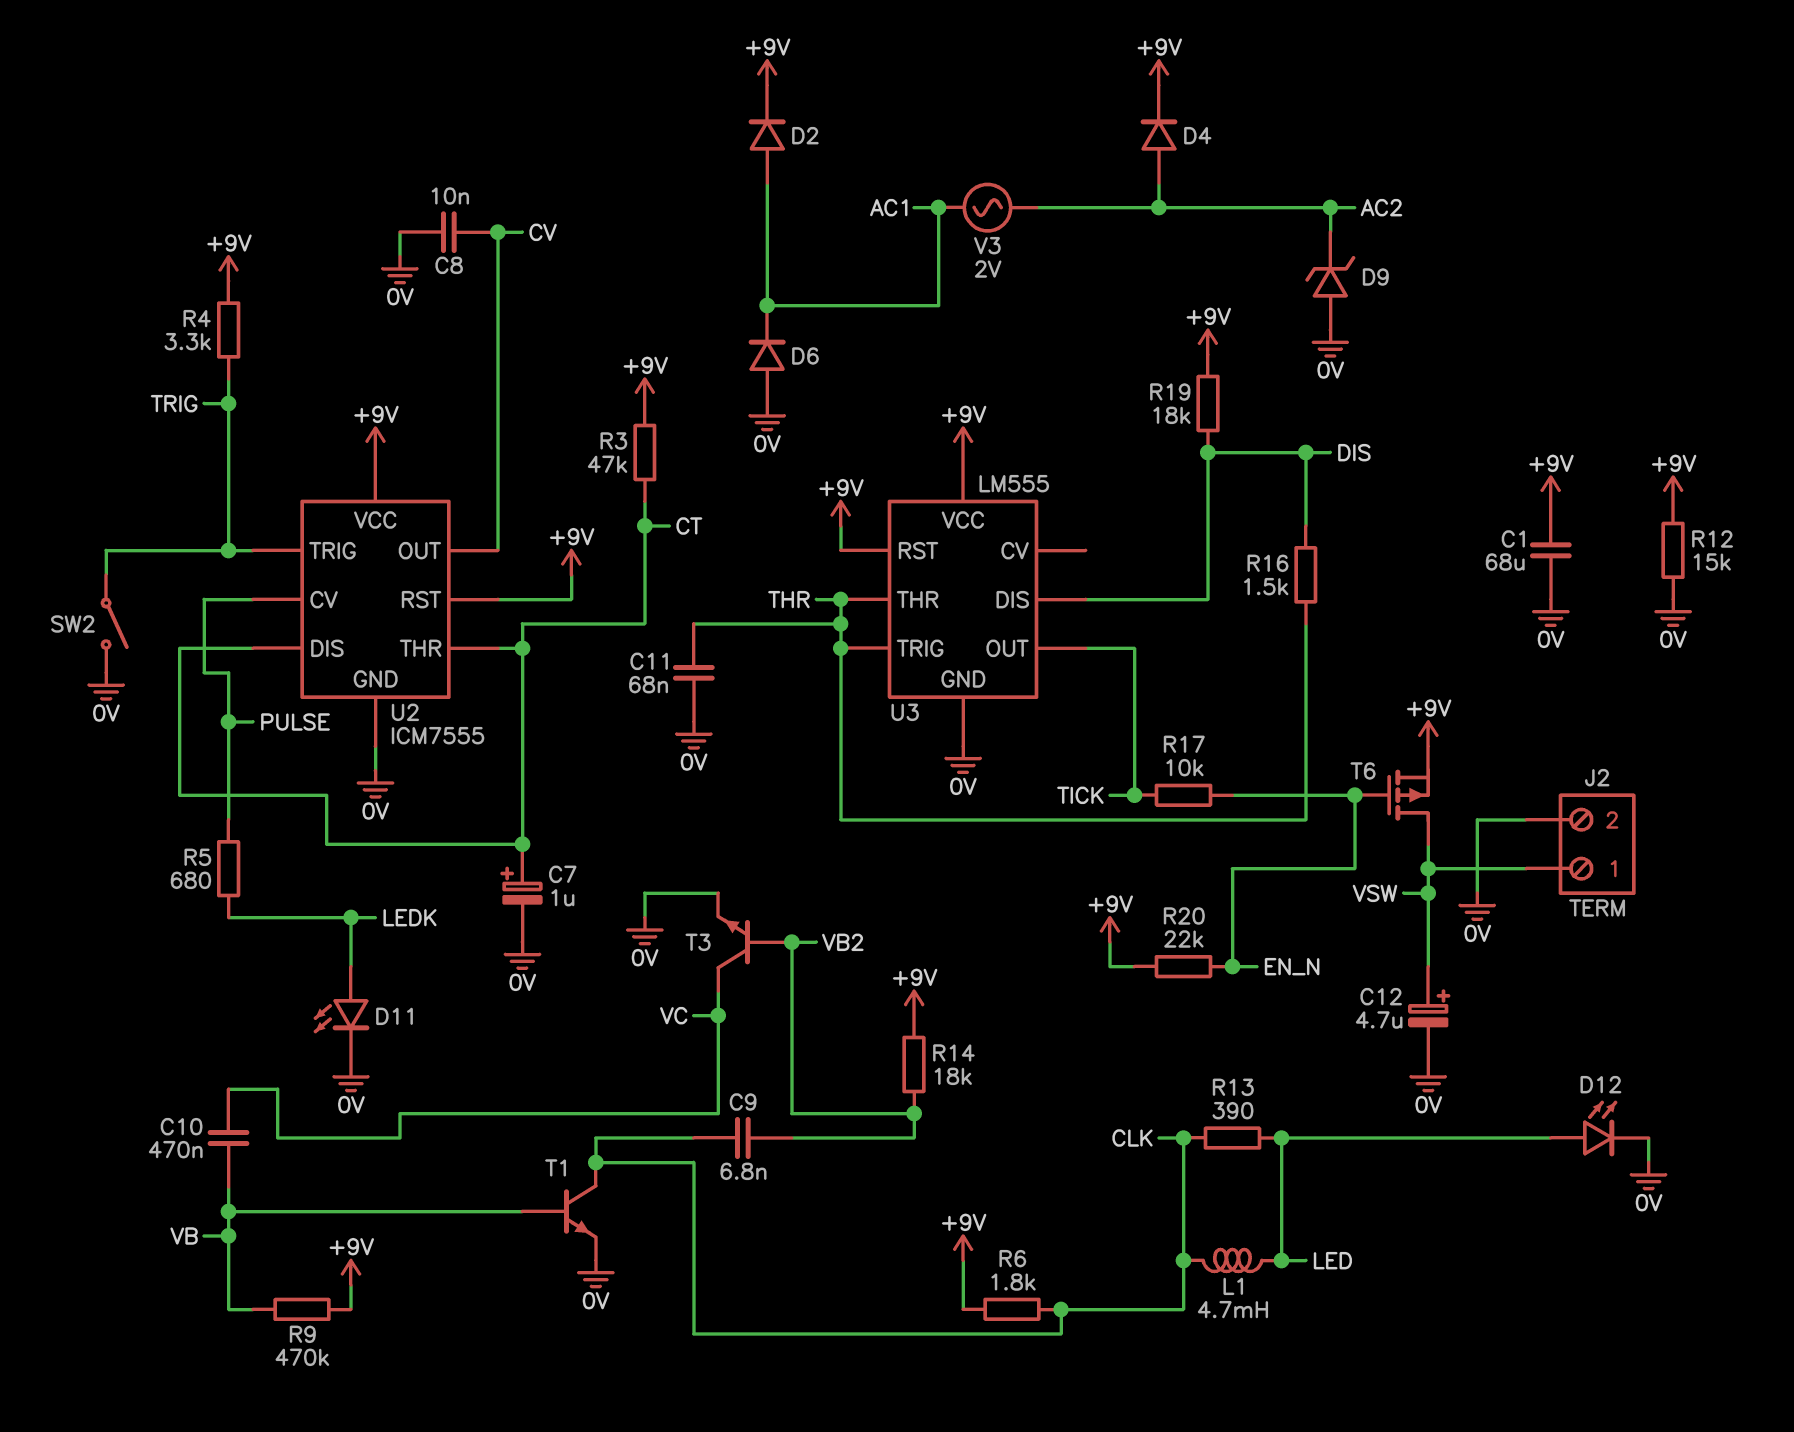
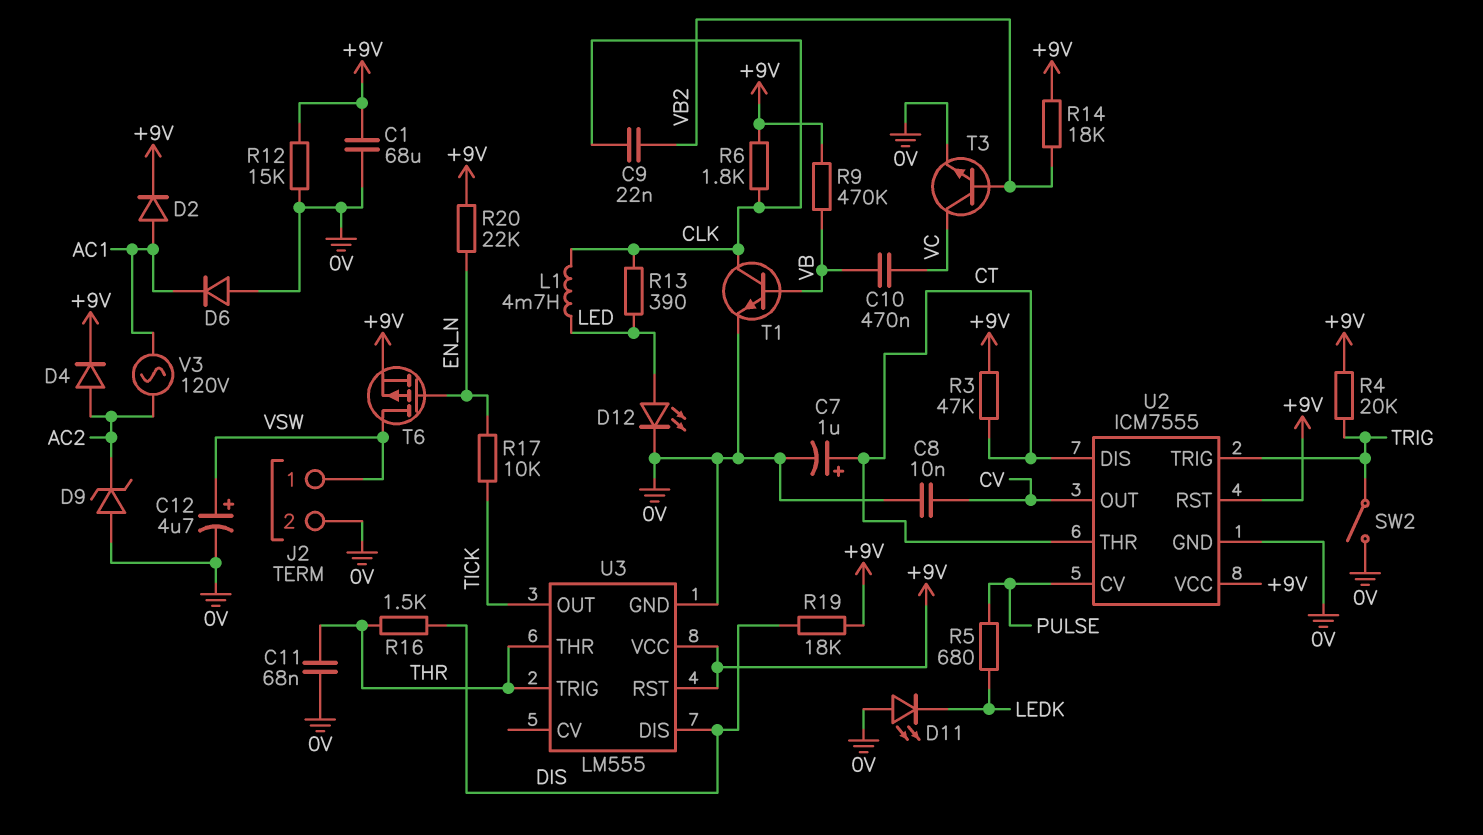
C9: 6.8nF (CLK, VB2) -> 22nF (CLK, VB2)
D11: LED (A LEDK, K 0V) -> LED (A 0V, K LEDK)
R4: 3.3k (+9V, TRIG) -> 20k (+9V, TRIG)
V3: AC 2V (AC1, AC2) -> AC 120V (AC1, AC2)

